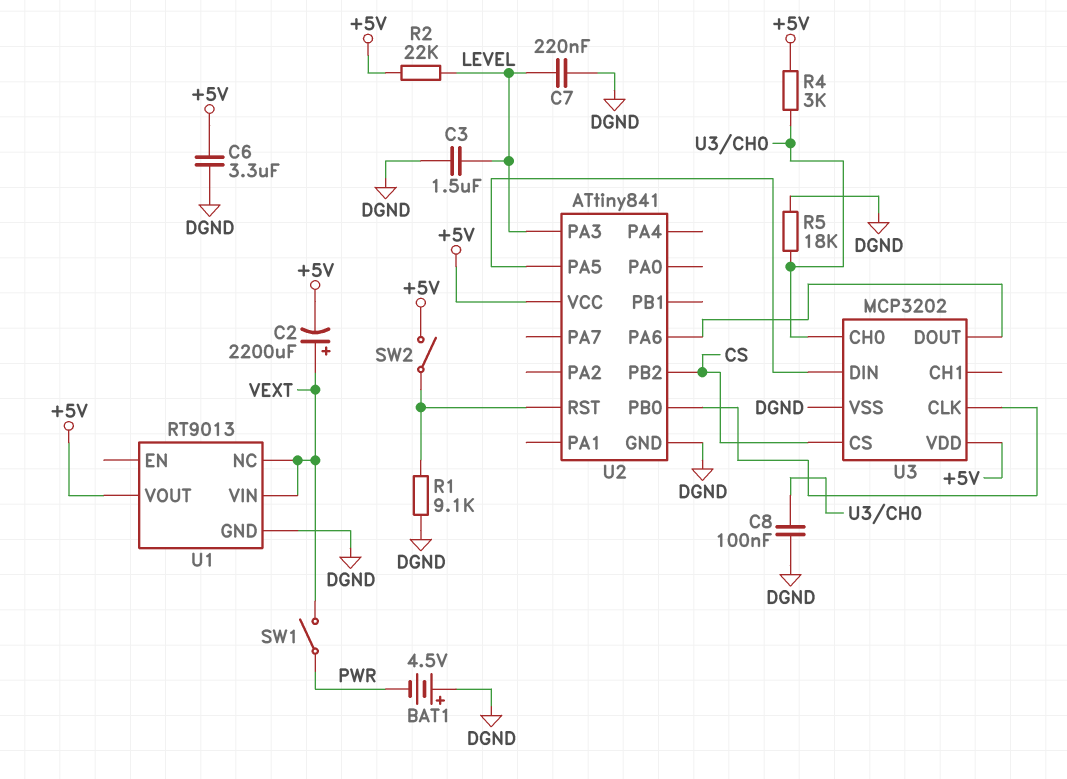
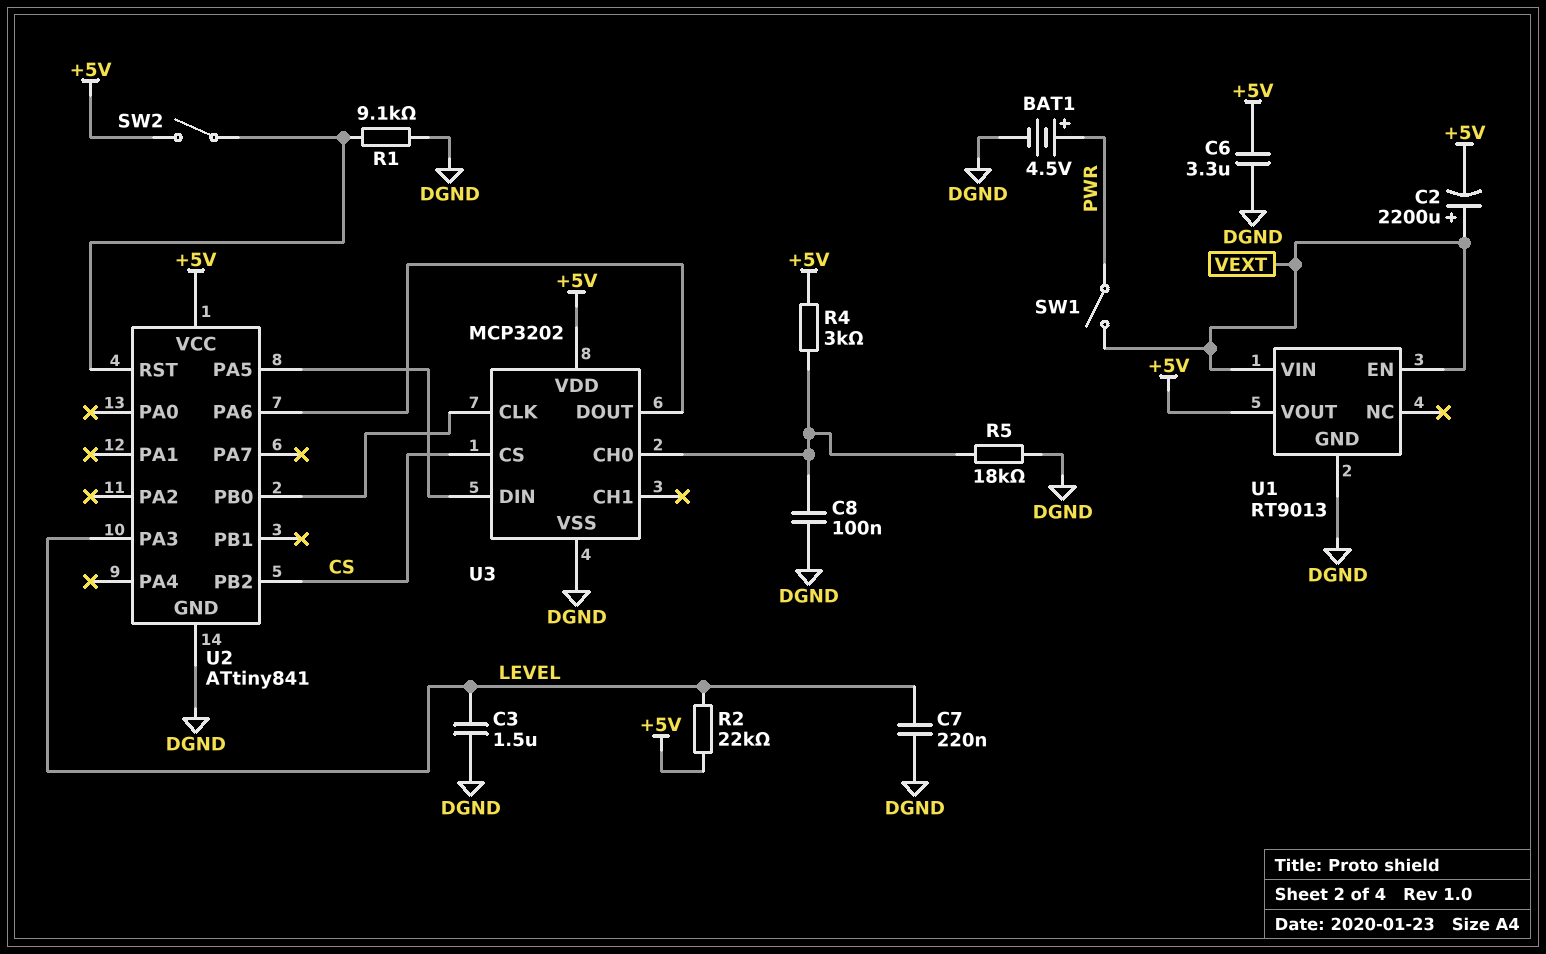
BAT1: 4.5V (plus DGND, minus PWR) -> 4.5V (plus PWR, minus DGND)
U1 pin EN: none -> VEXT
U1 pin NC: VEXT -> none

